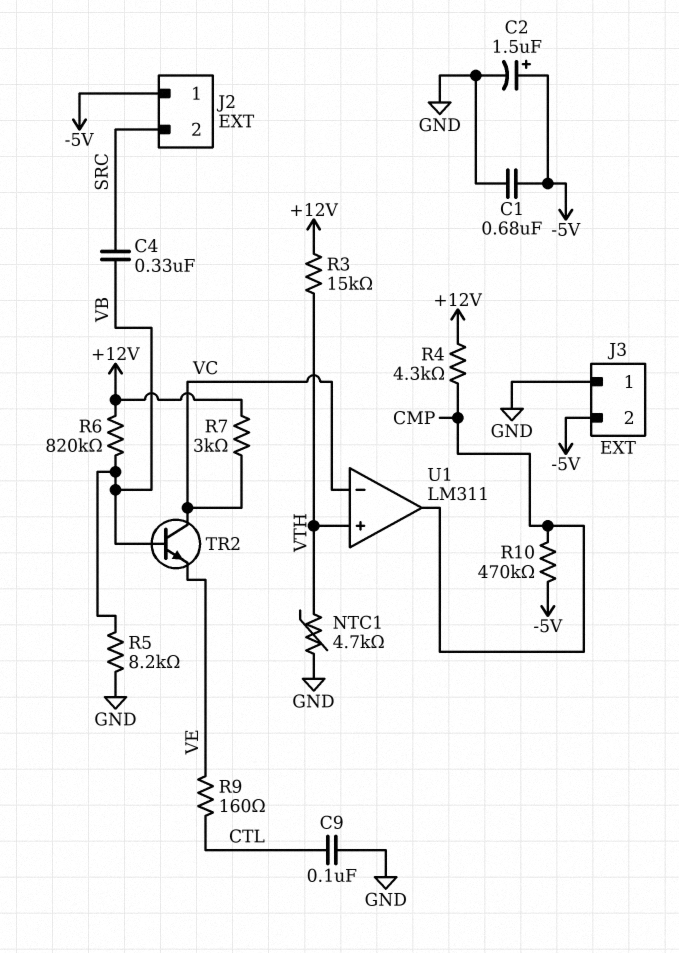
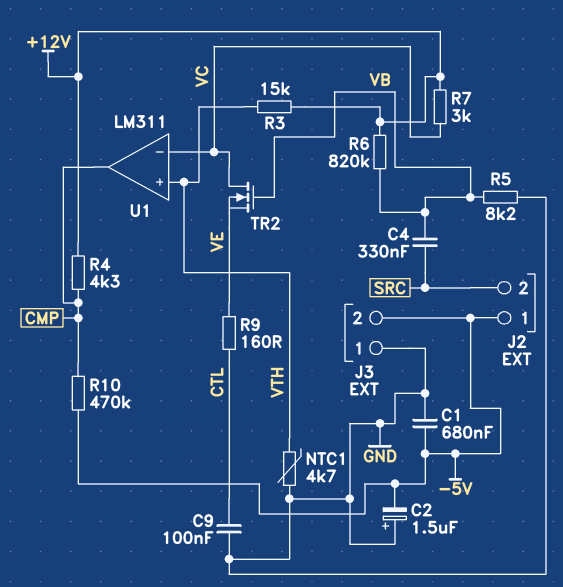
C2: 1.5uF (plus -5V, minus GND) -> 1.5uF (plus GND, minus -5V)
TR2: NPN (B VB, C VC, E VE) -> NMOS (G VB, D VC, S VE)

